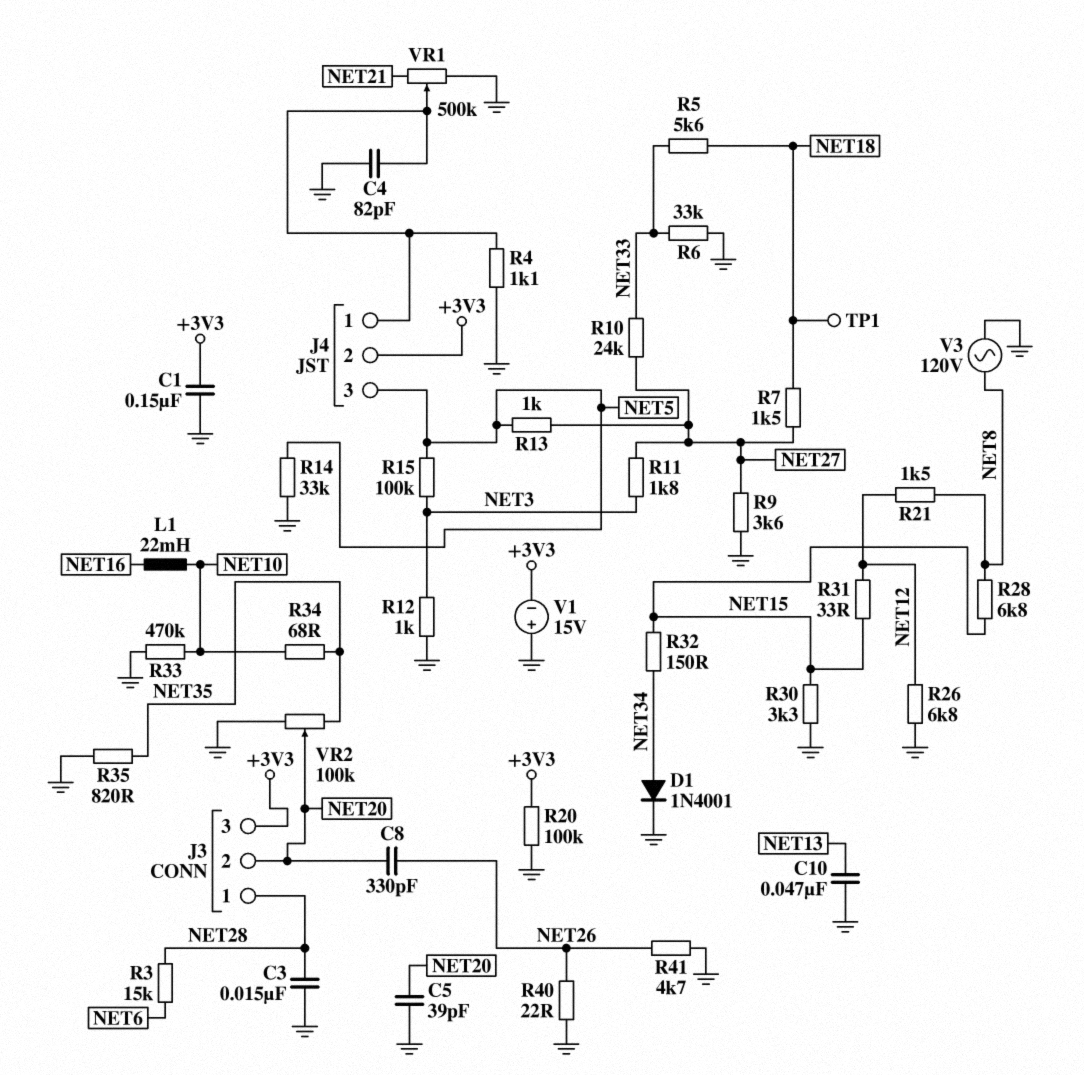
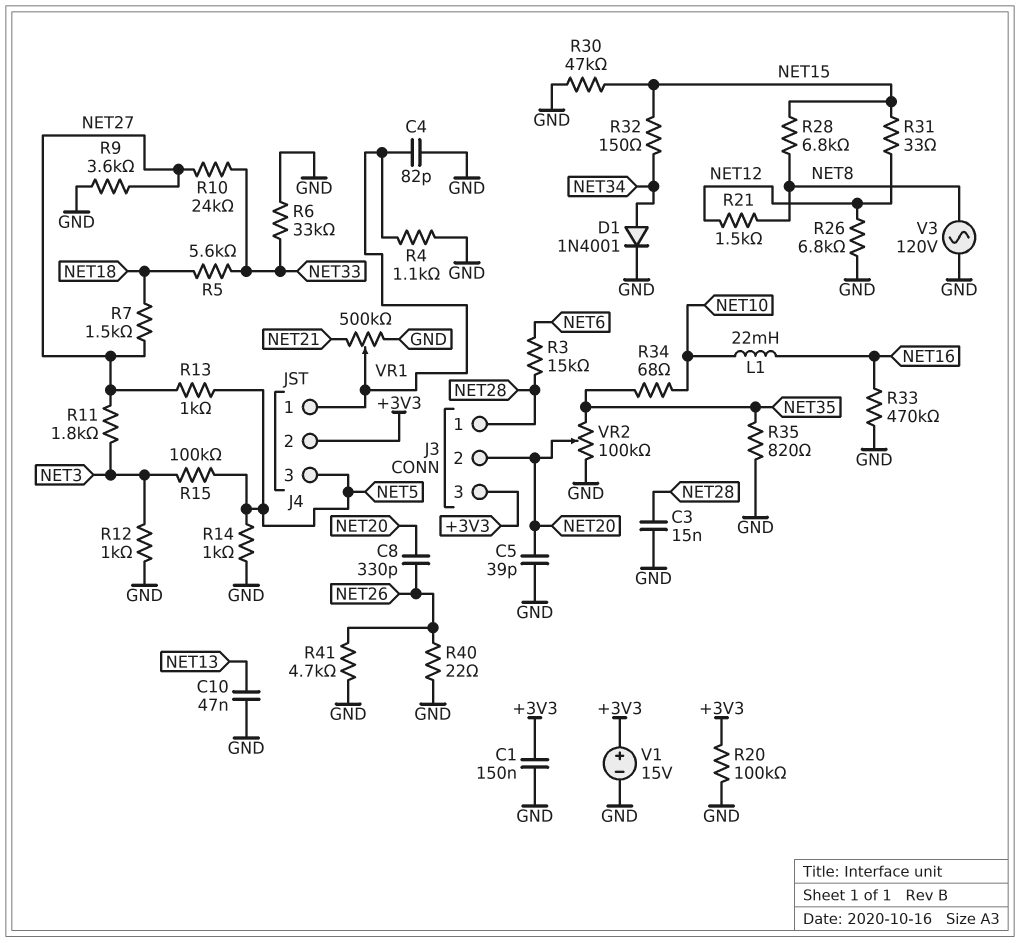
R14: 33k (GND, NET5) -> 1k (GND, NET5)
R30: 3.3k (GND, NET15) -> 47k (GND, NET15)
R33: 470k (GND, NET10) -> 470k (GND, NET16)
TP1: test point (NET18) -> none
V1: 15V (plus GND, minus +3V3) -> 15V (plus +3V3, minus GND)

